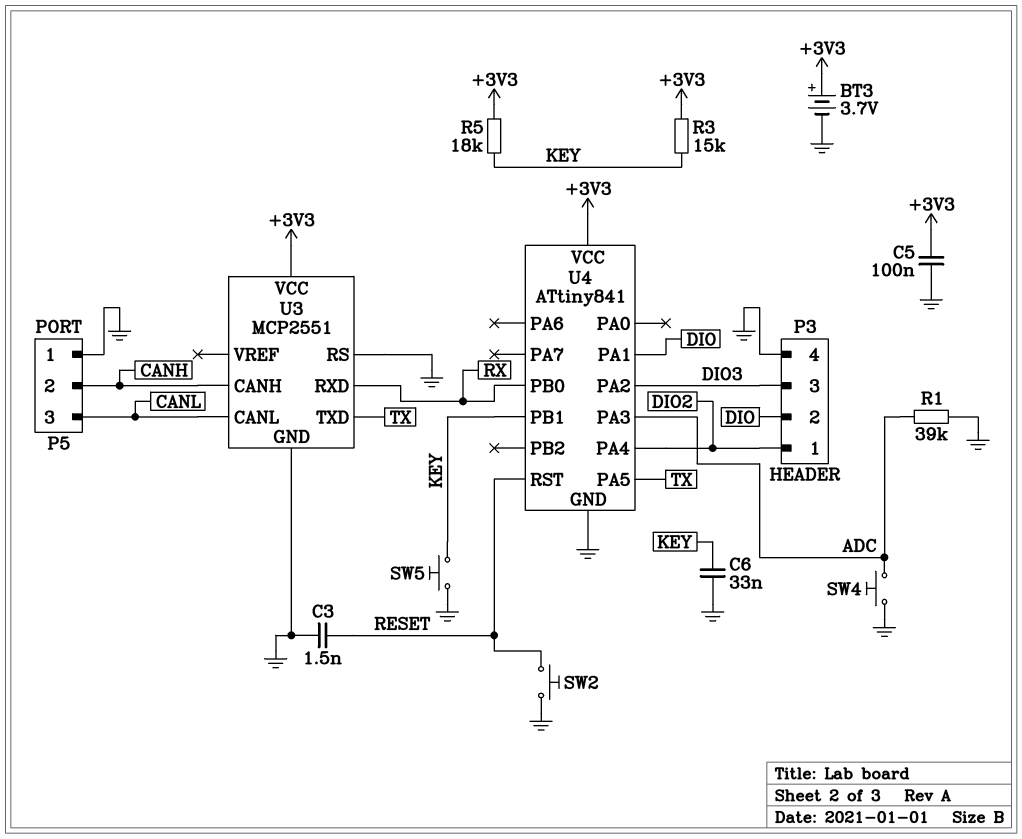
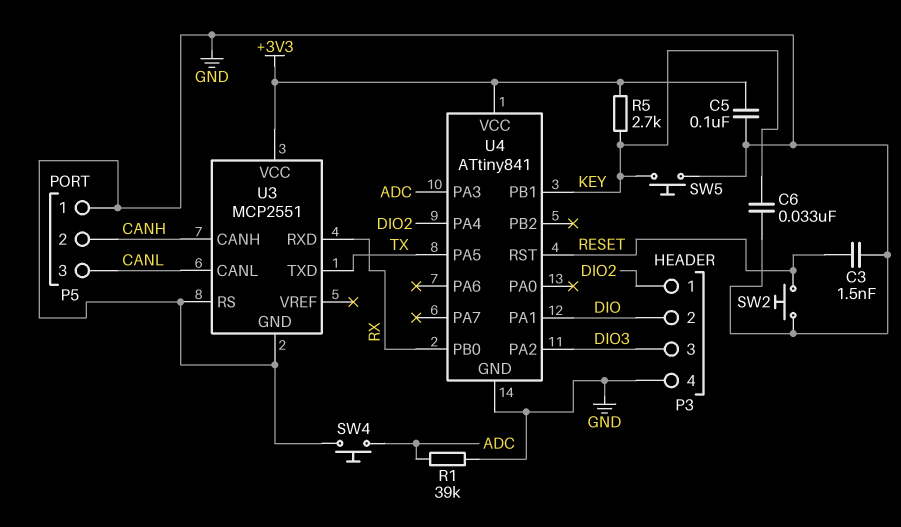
BT3: 3.7V (plus +3V3, minus GND) -> none
R3: 15k (+3V3, KEY) -> none
R5: 18k (+3V3, KEY) -> 2.7k (+3V3, KEY)

